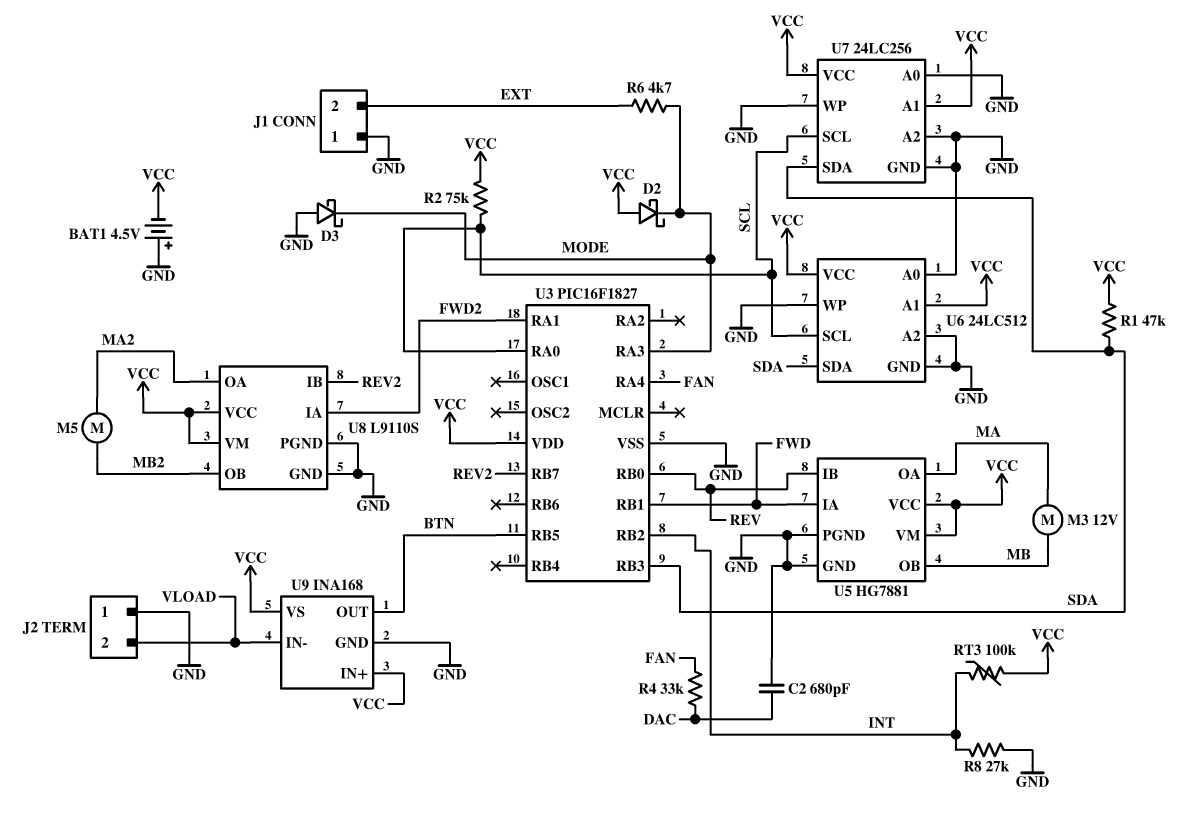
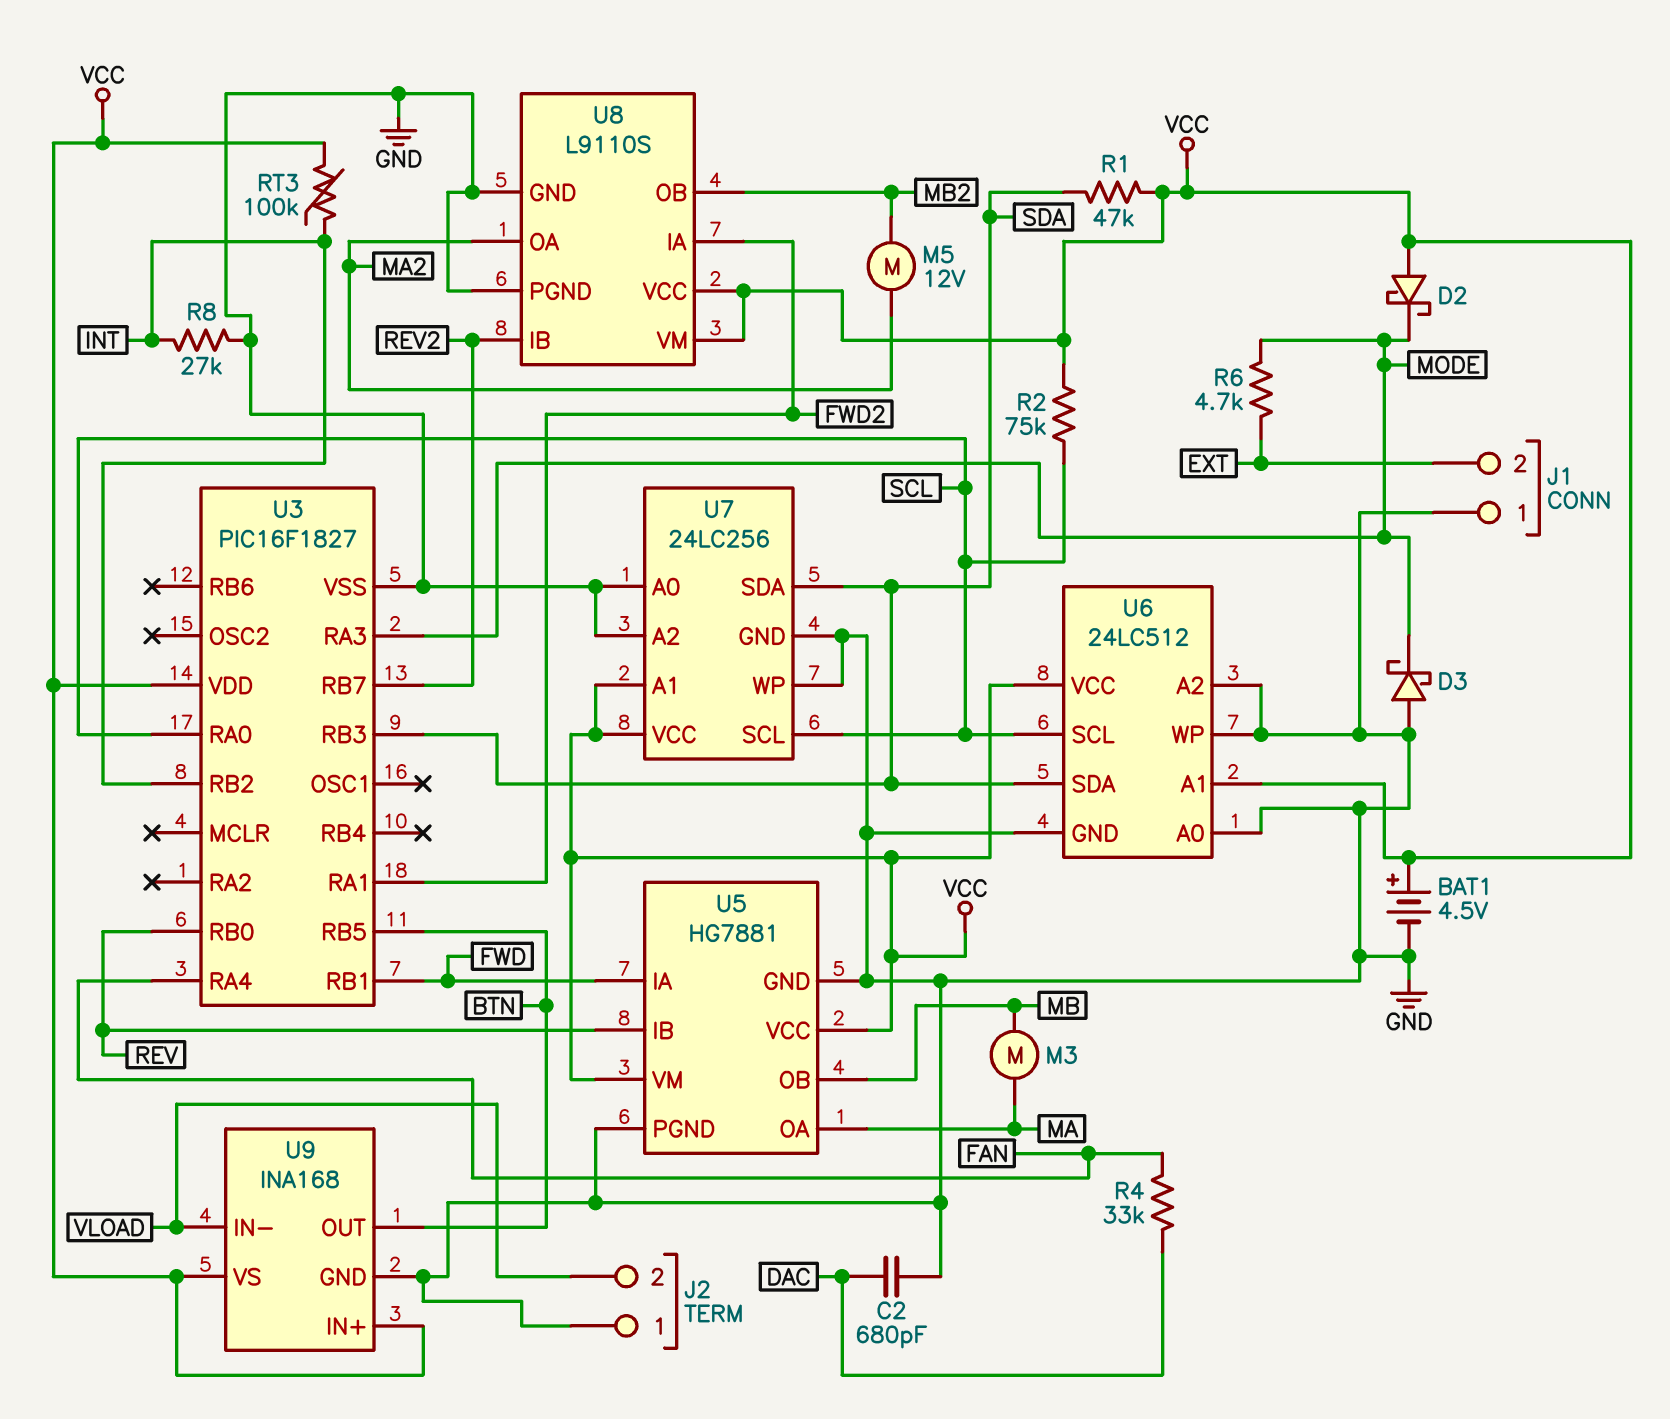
BAT1: 4.5V (plus GND, minus VCC) -> 4.5V (plus VCC, minus GND)
M3: motor 12V (MA, MB) -> motor (MA, MB)
M5: motor (MA2, MB2) -> motor 12V (MA2, MB2)

